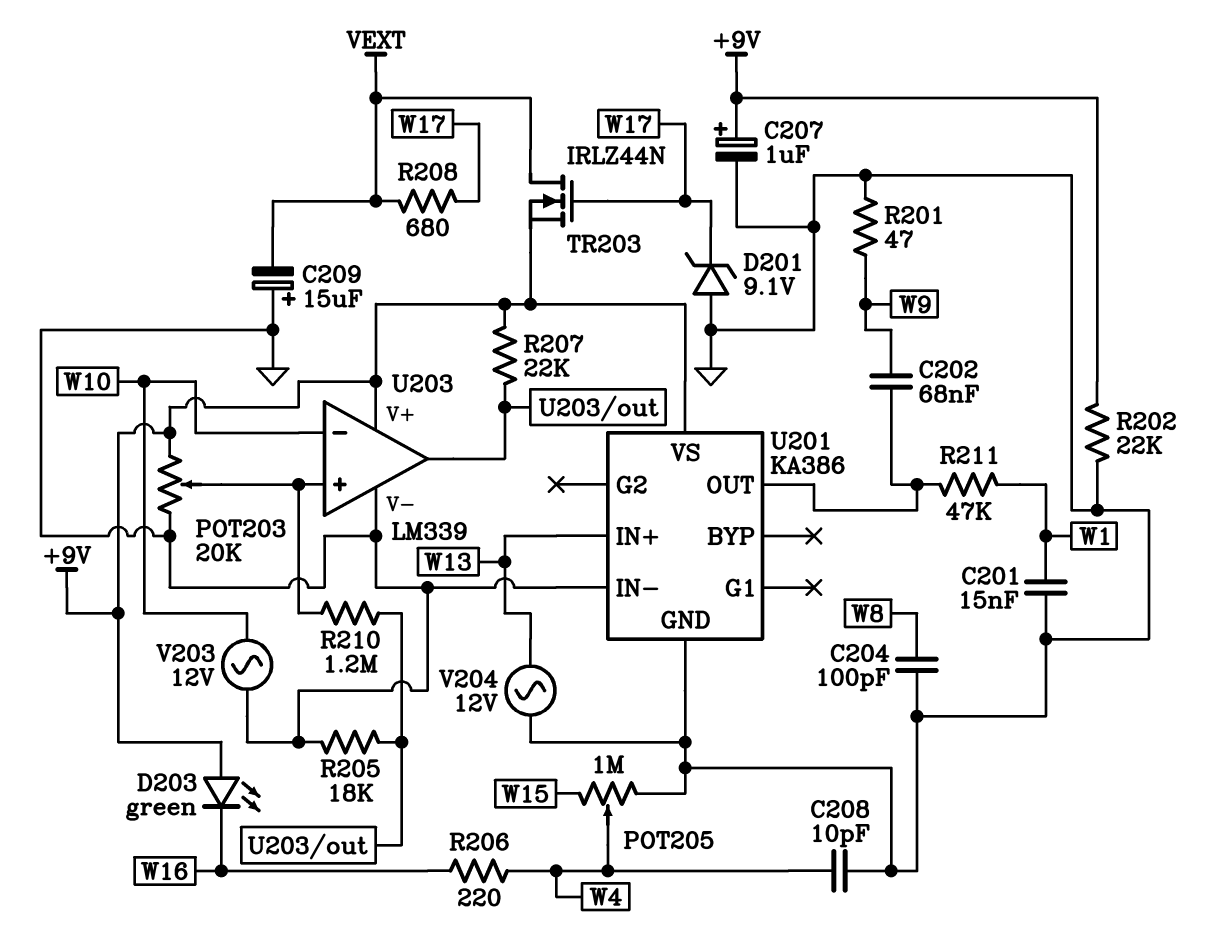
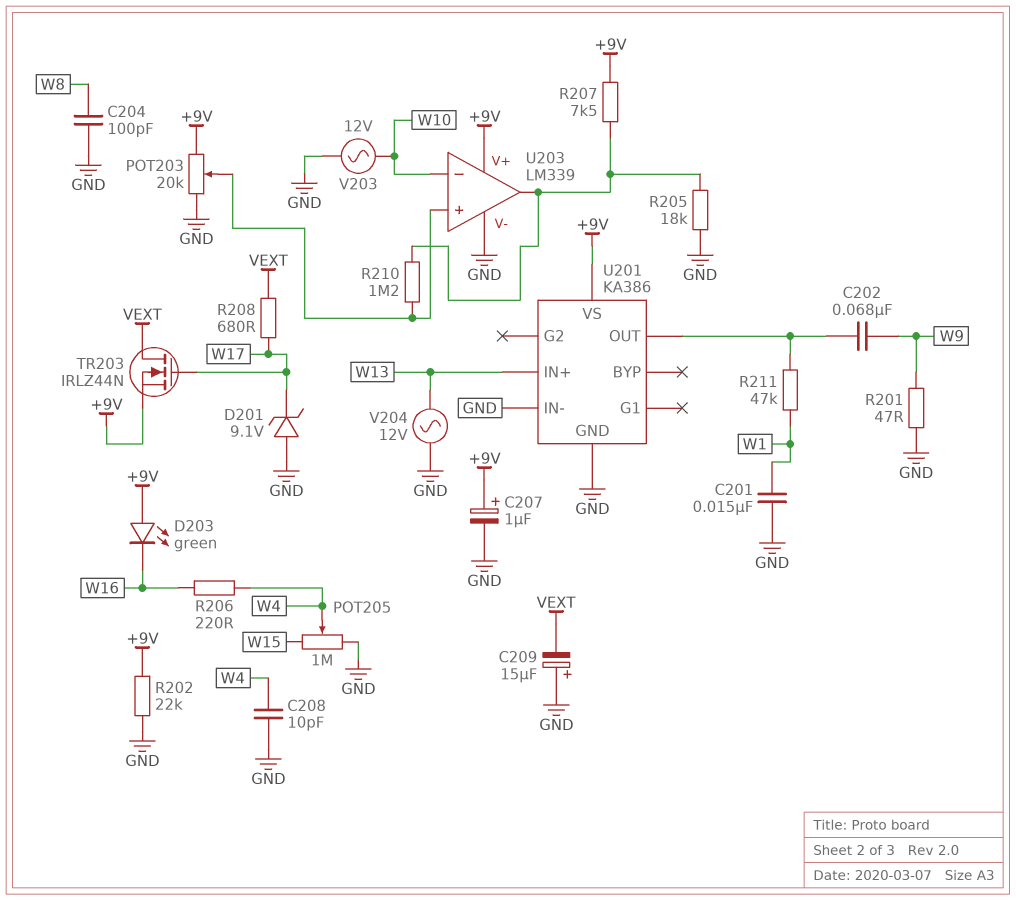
R207: 22k (+9V, U203/out) -> 7.5k (+9V, U203/out)

